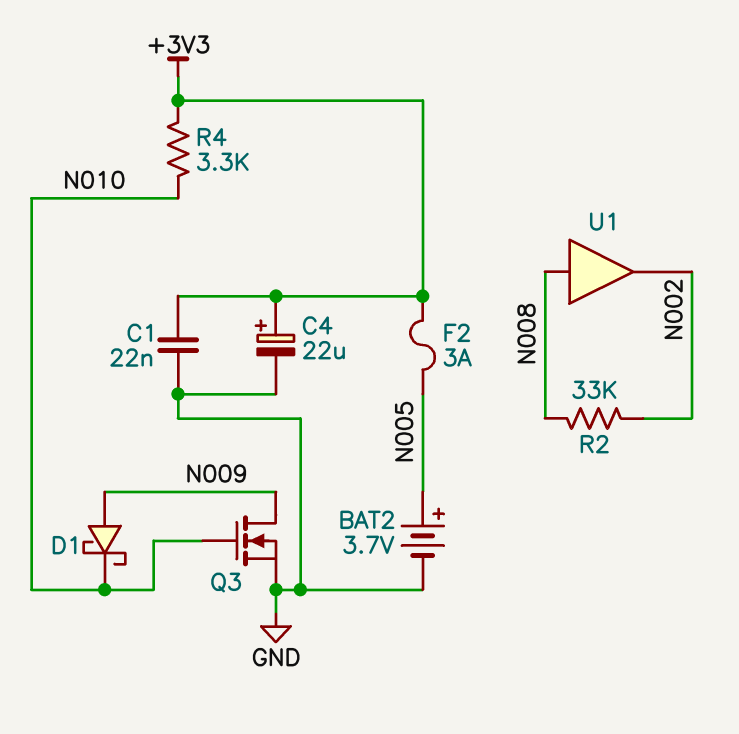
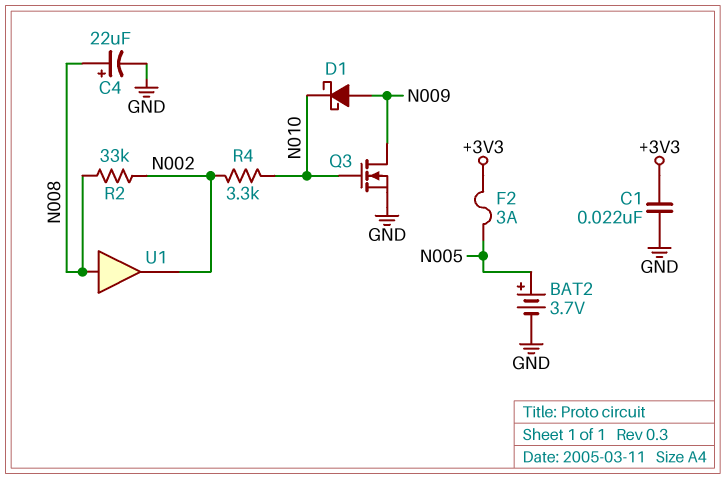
C4: 22uF (plus +3V3, minus GND) -> 22uF (plus N008, minus GND)
R4: 3.3k (+3V3, N010) -> 3.3k (N002, N010)

